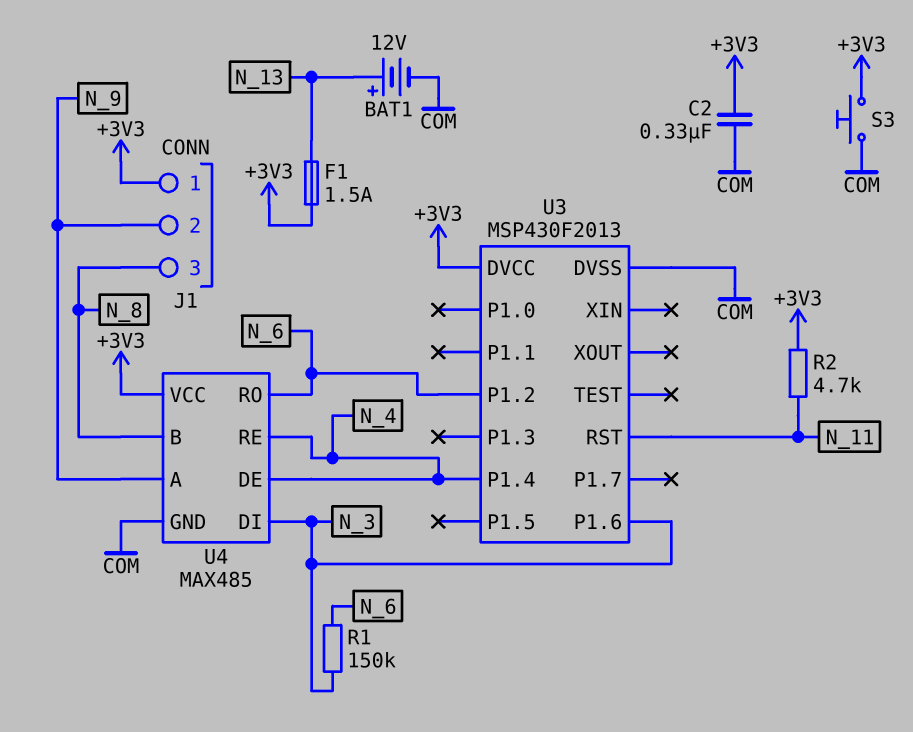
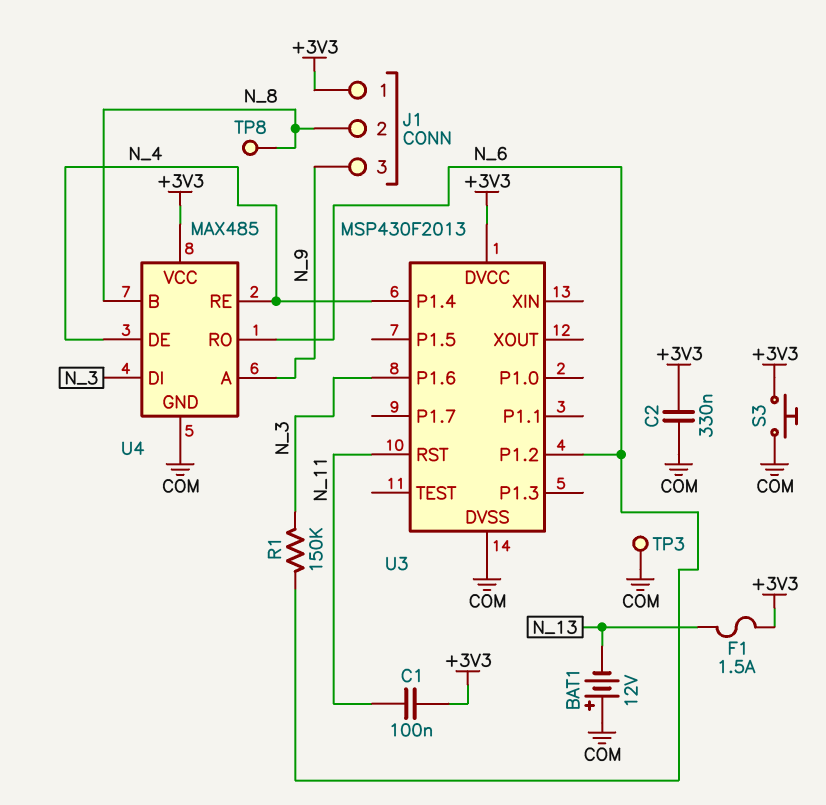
BAT1: 12V (plus N_13, minus COM) -> 12V (plus COM, minus N_13)
C1: none -> 100nF (+3V3, N_11)
J1 pin 2: N_9 -> N_8
J1 pin 3: N_8 -> N_9
R2: 4.7k (+3V3, N_11) -> none
TP3: none -> test point (COM)
TP8: none -> test point (N_8)

